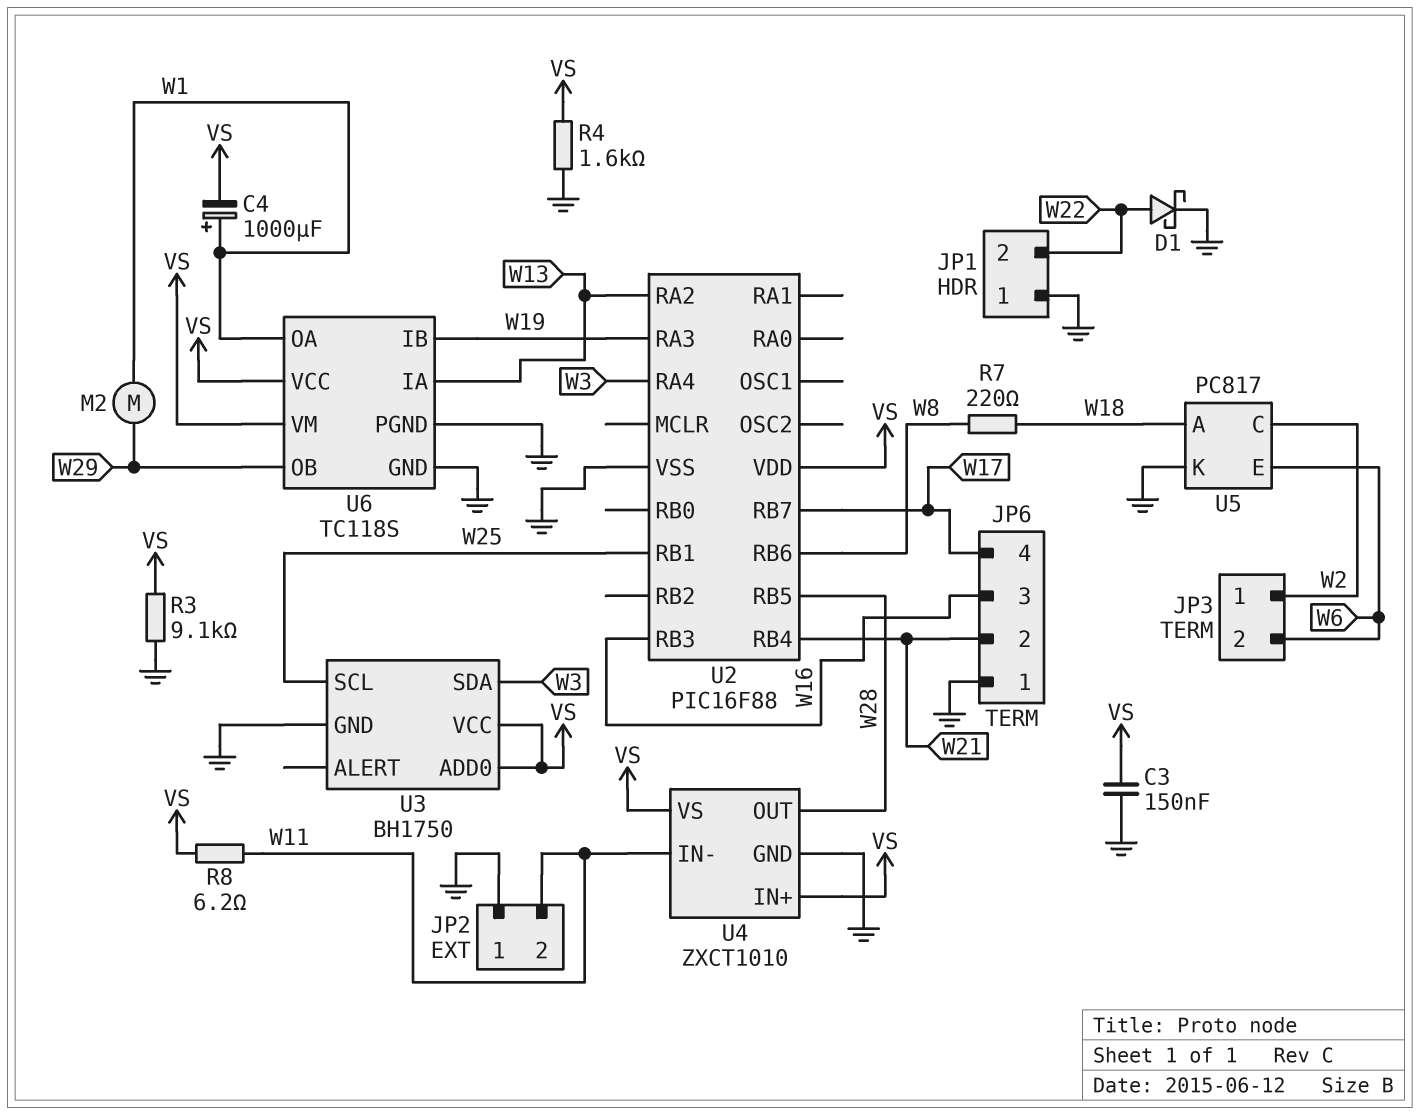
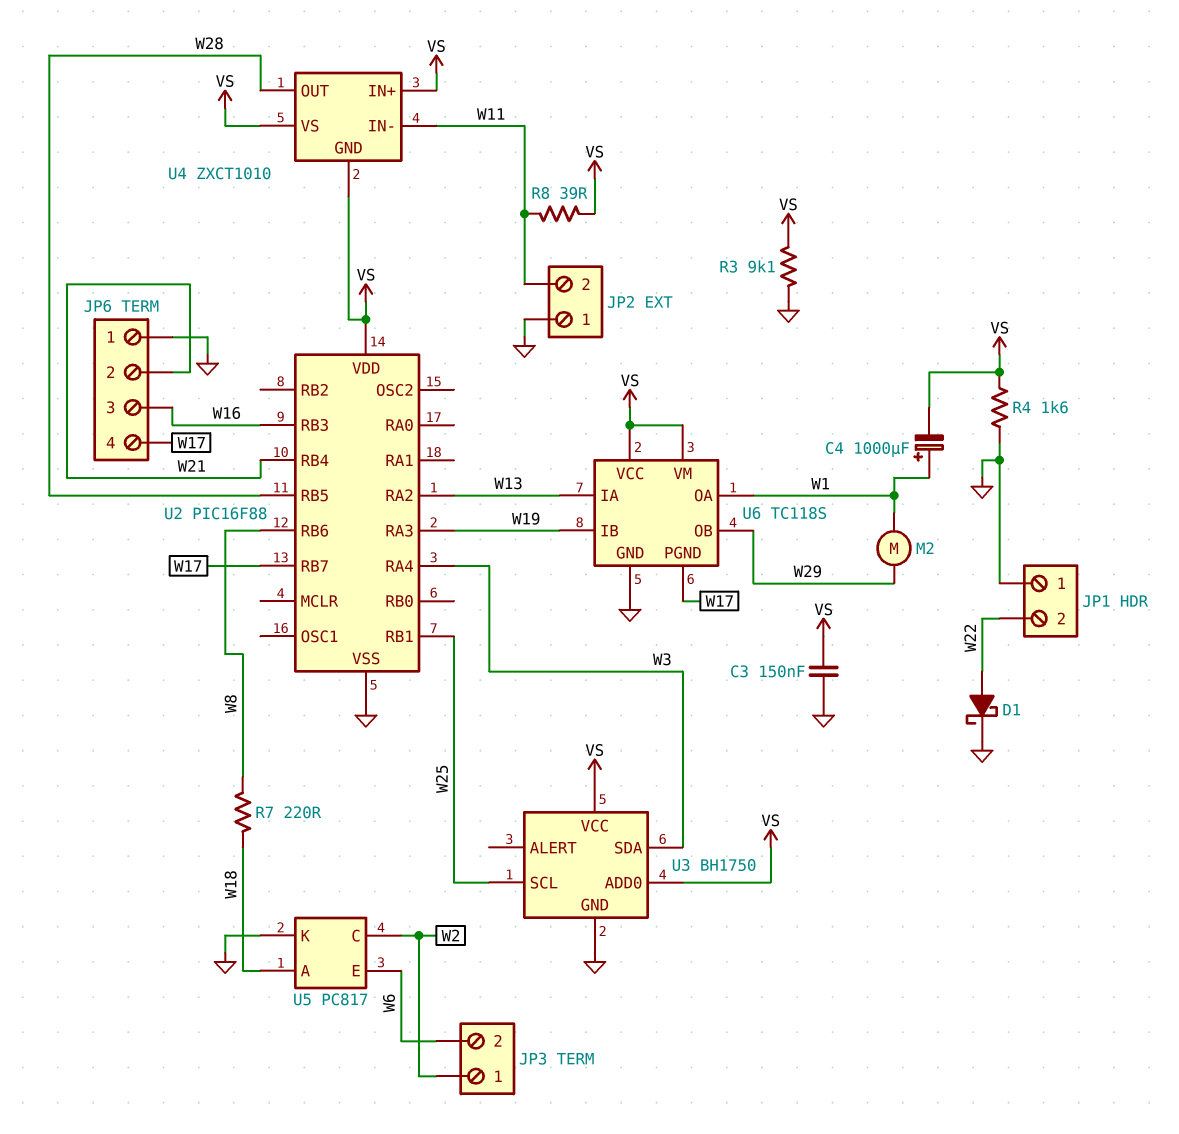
R8: 6.2 (VS, W11) -> 39 (VS, W11)
U4 pin GND: GND -> VS
U6 pin PGND: GND -> W17

